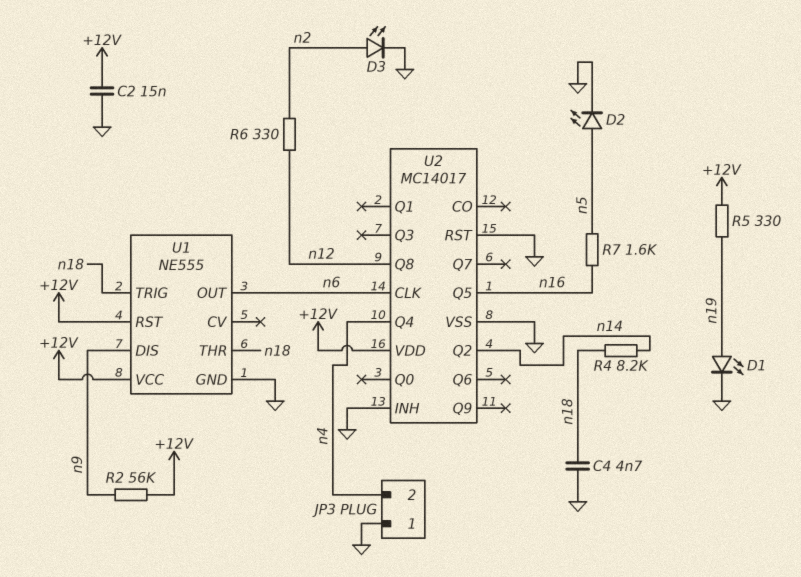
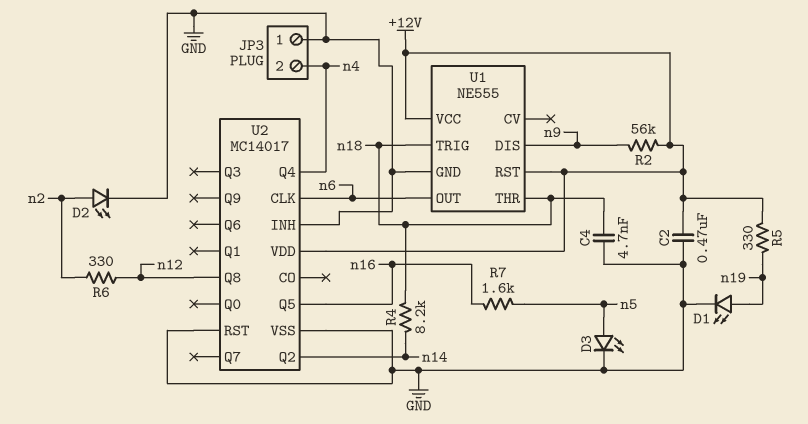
C2: 15nF (+12V, GND) -> 470nF (+12V, GND)
D2: LED (A n5, K GND) -> LED (A n2, K GND)
D3: LED (A n2, K GND) -> LED (A n5, K GND)

